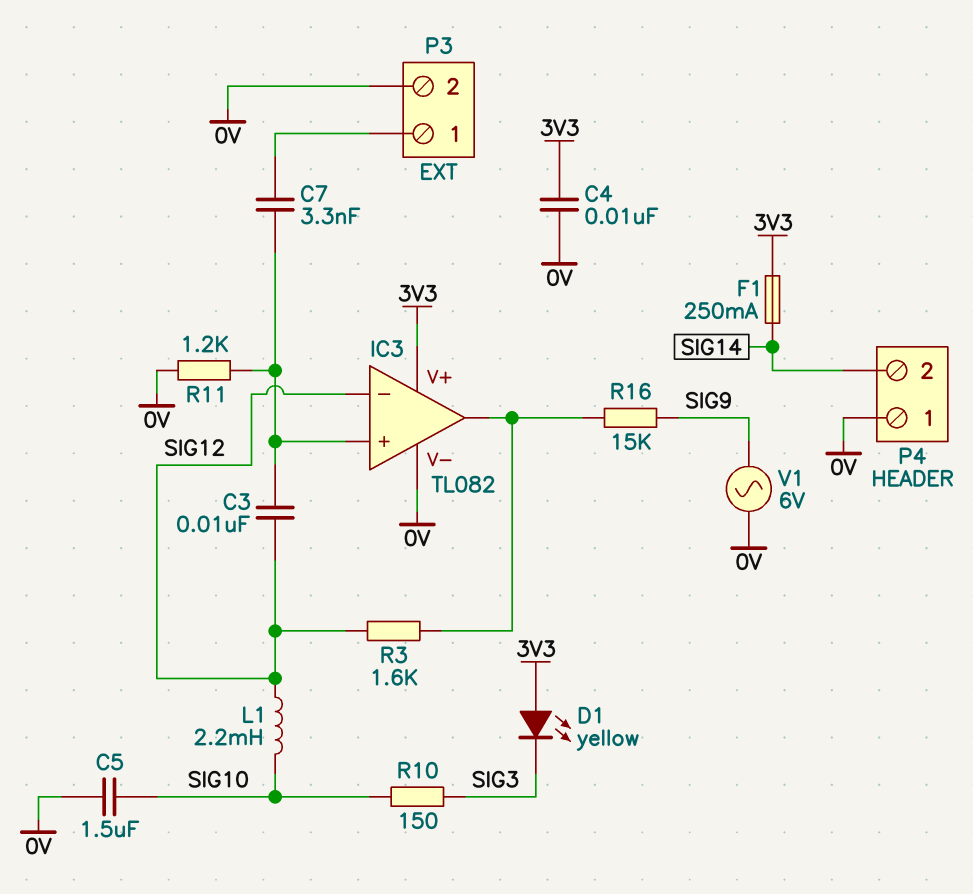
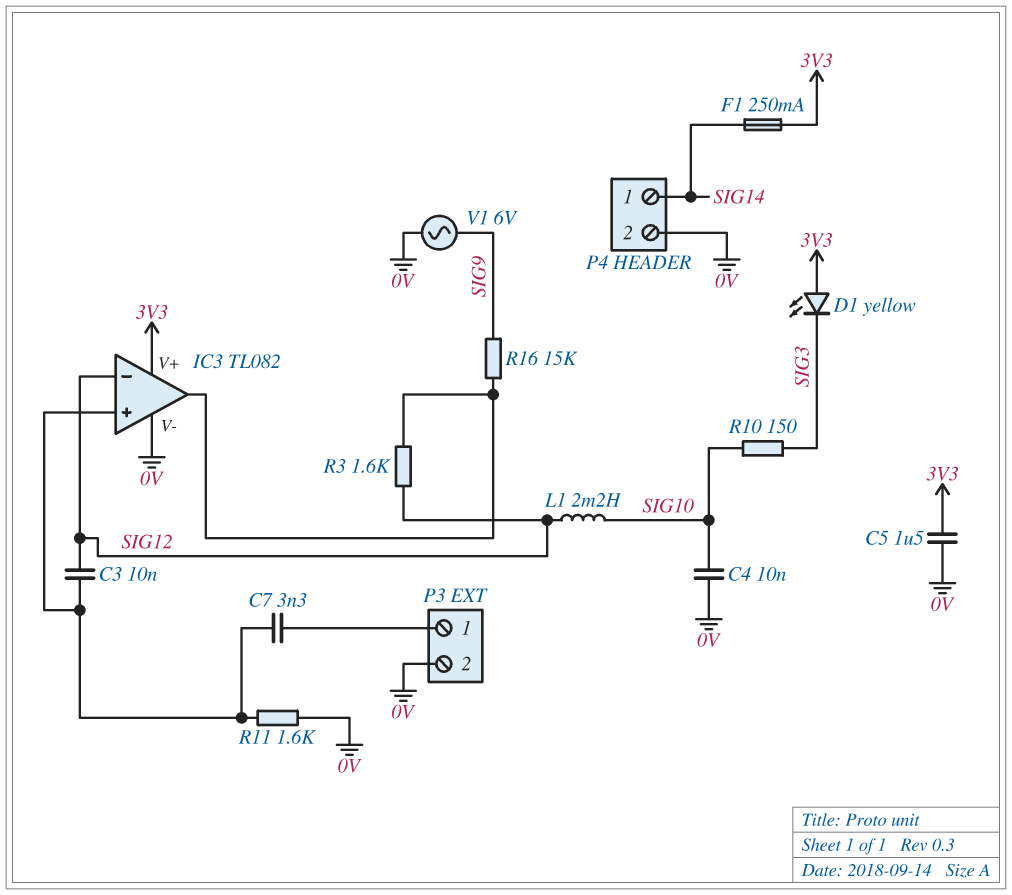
C4: 10nF (0V, 3V3) -> 10nF (0V, SIG10)
C5: 1.5uF (0V, SIG10) -> 1.5uF (0V, 3V3)
P4 pin 1: 0V -> SIG14
P4 pin 2: SIG14 -> 0V
R11: 1.2k (0V, IC3/in+) -> 1.6k (0V, IC3/in+)

